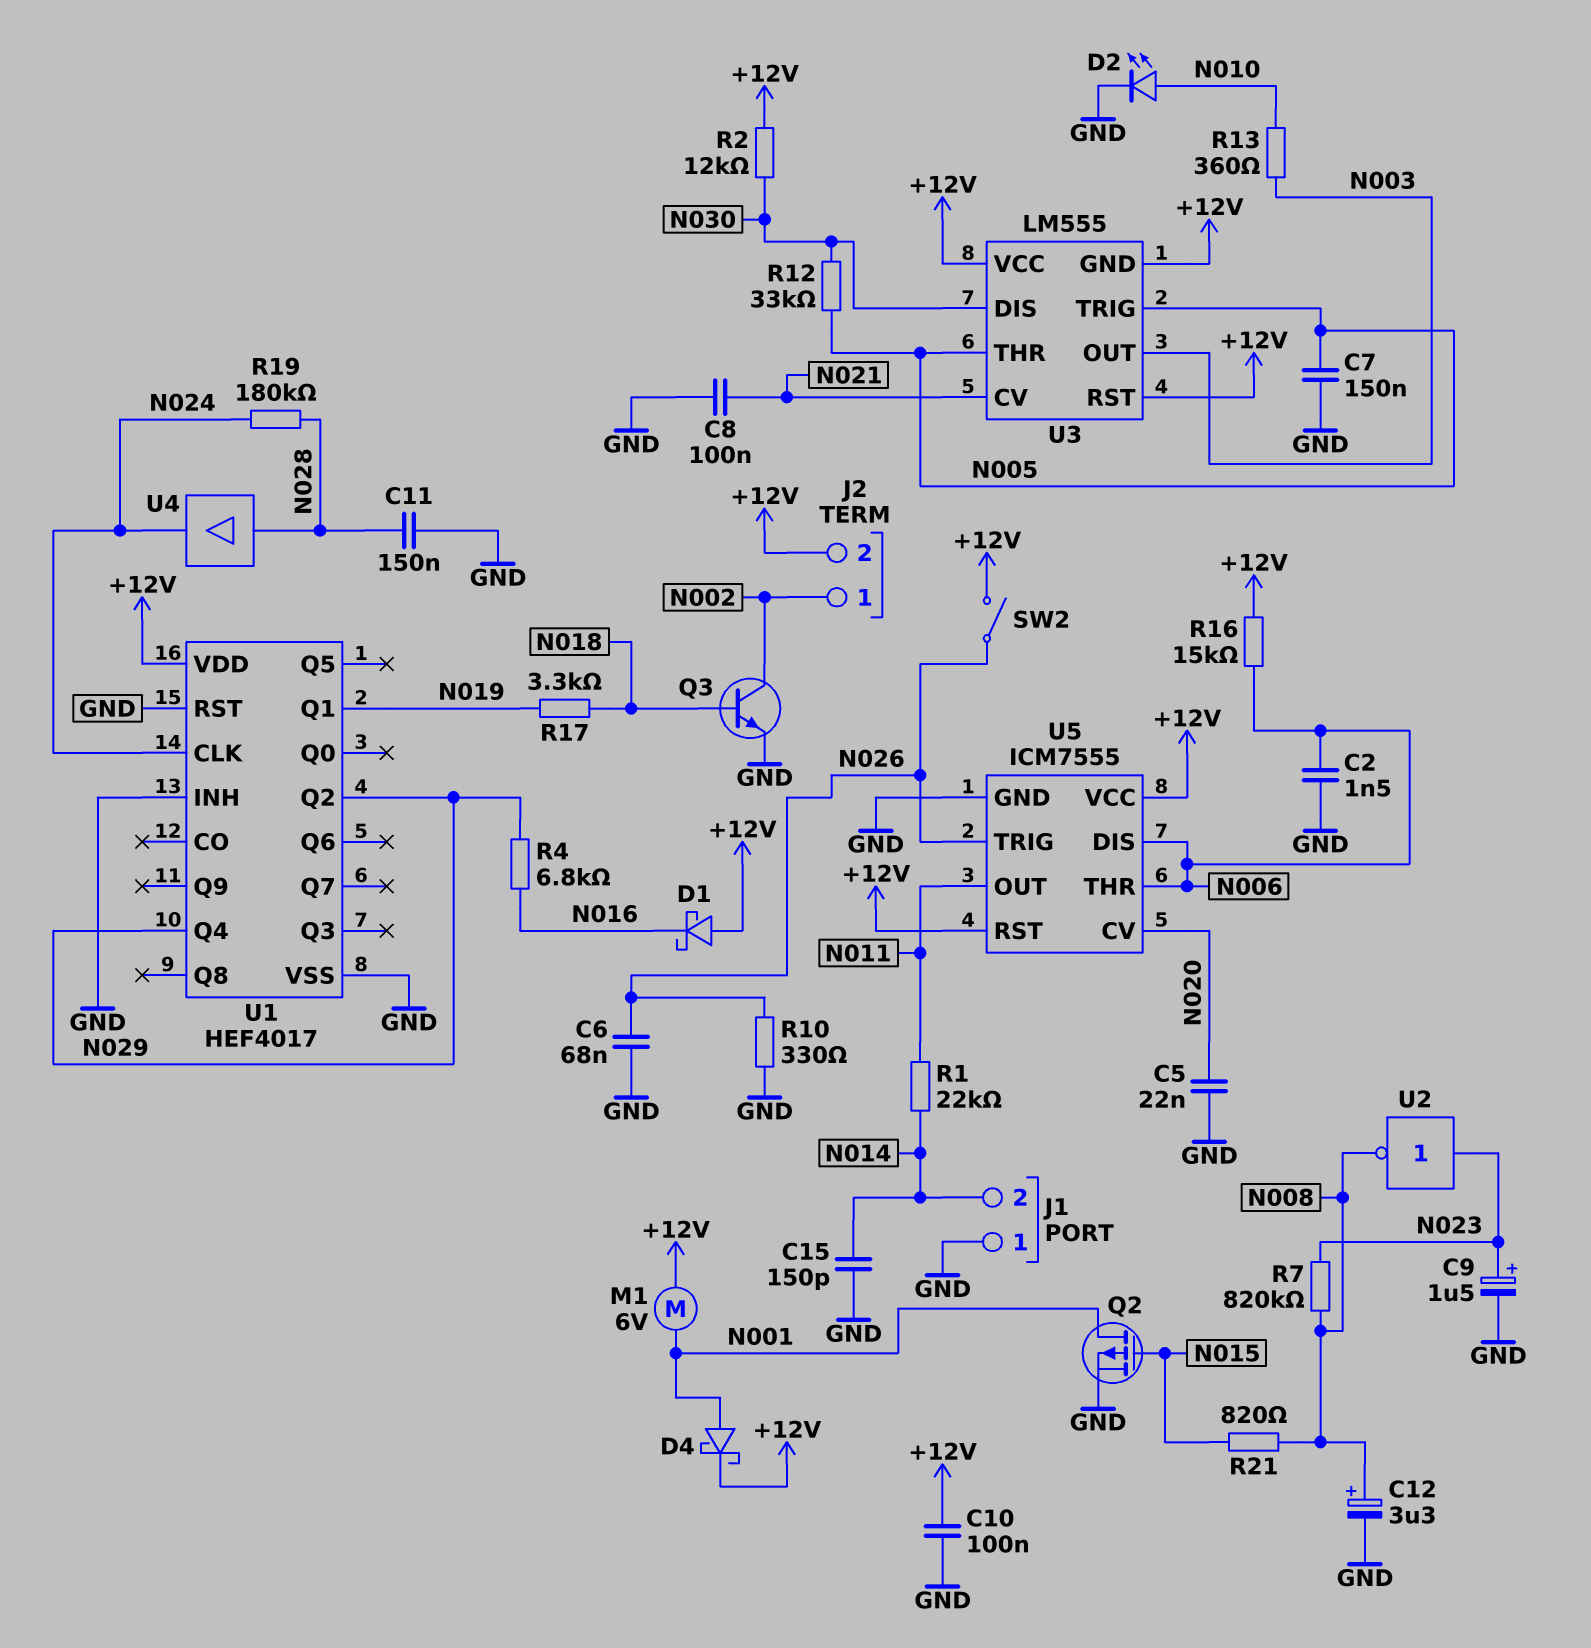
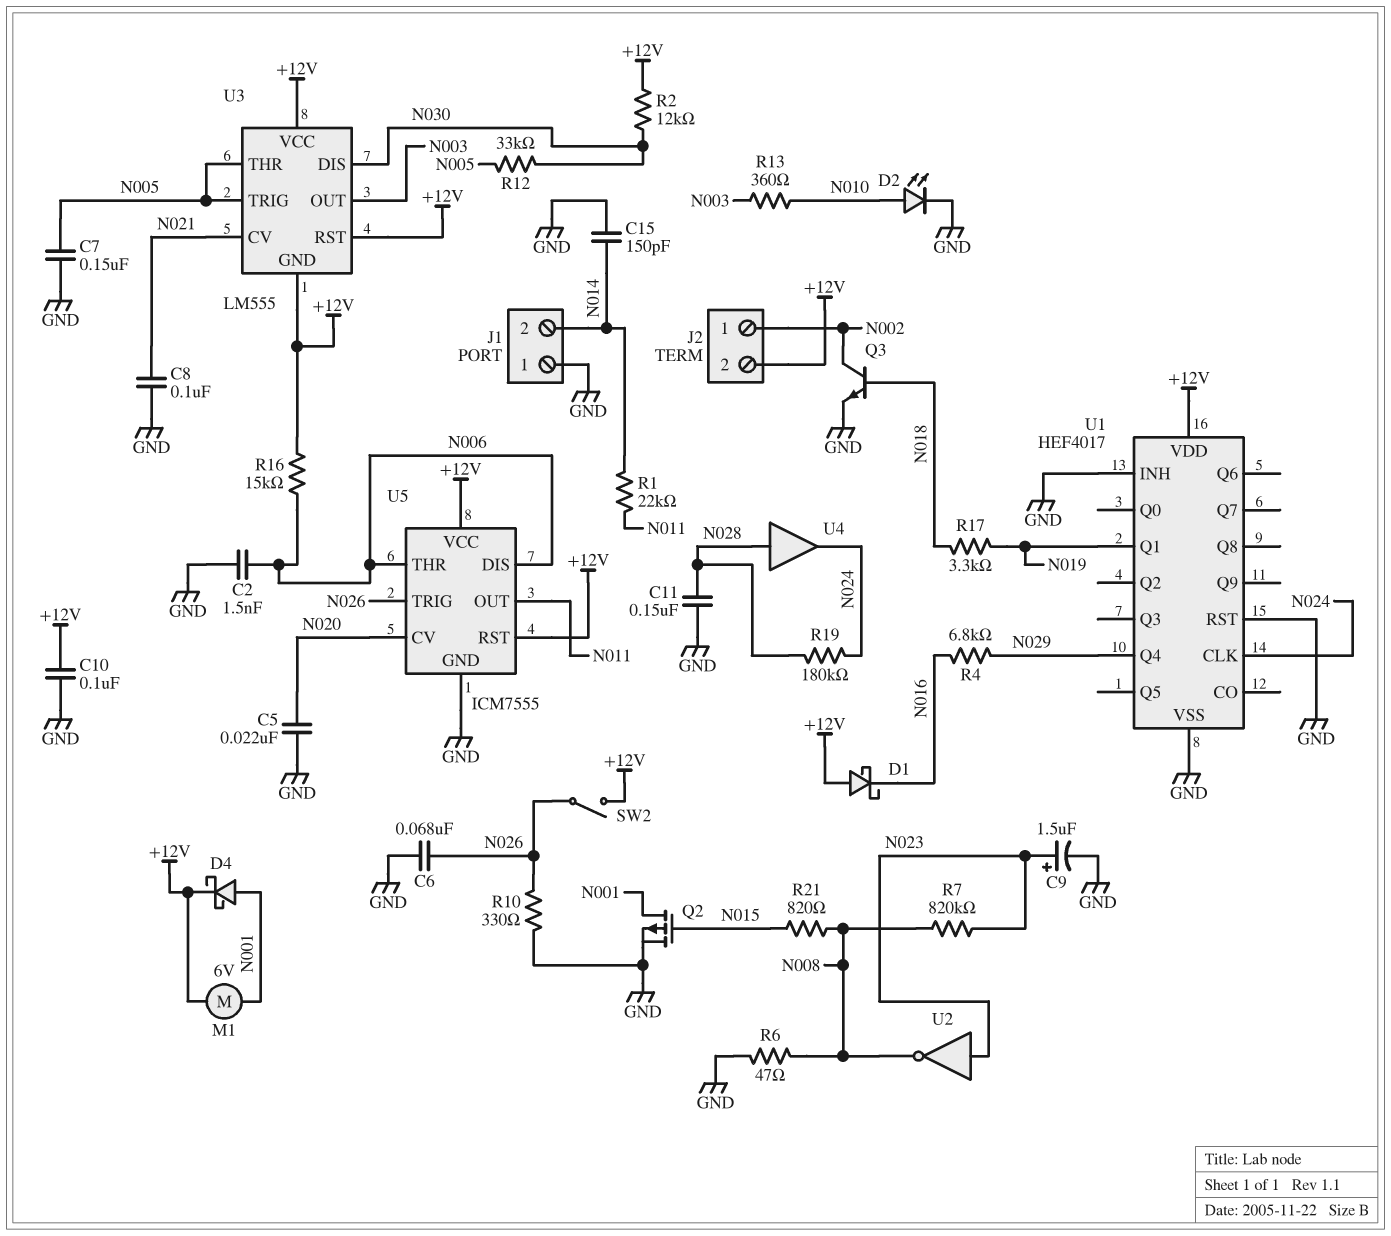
C12: 3.3uF (plus N008, minus GND) -> none
R6: none -> 47 (GND, N008)
U1 pin Q2: N029 -> none

